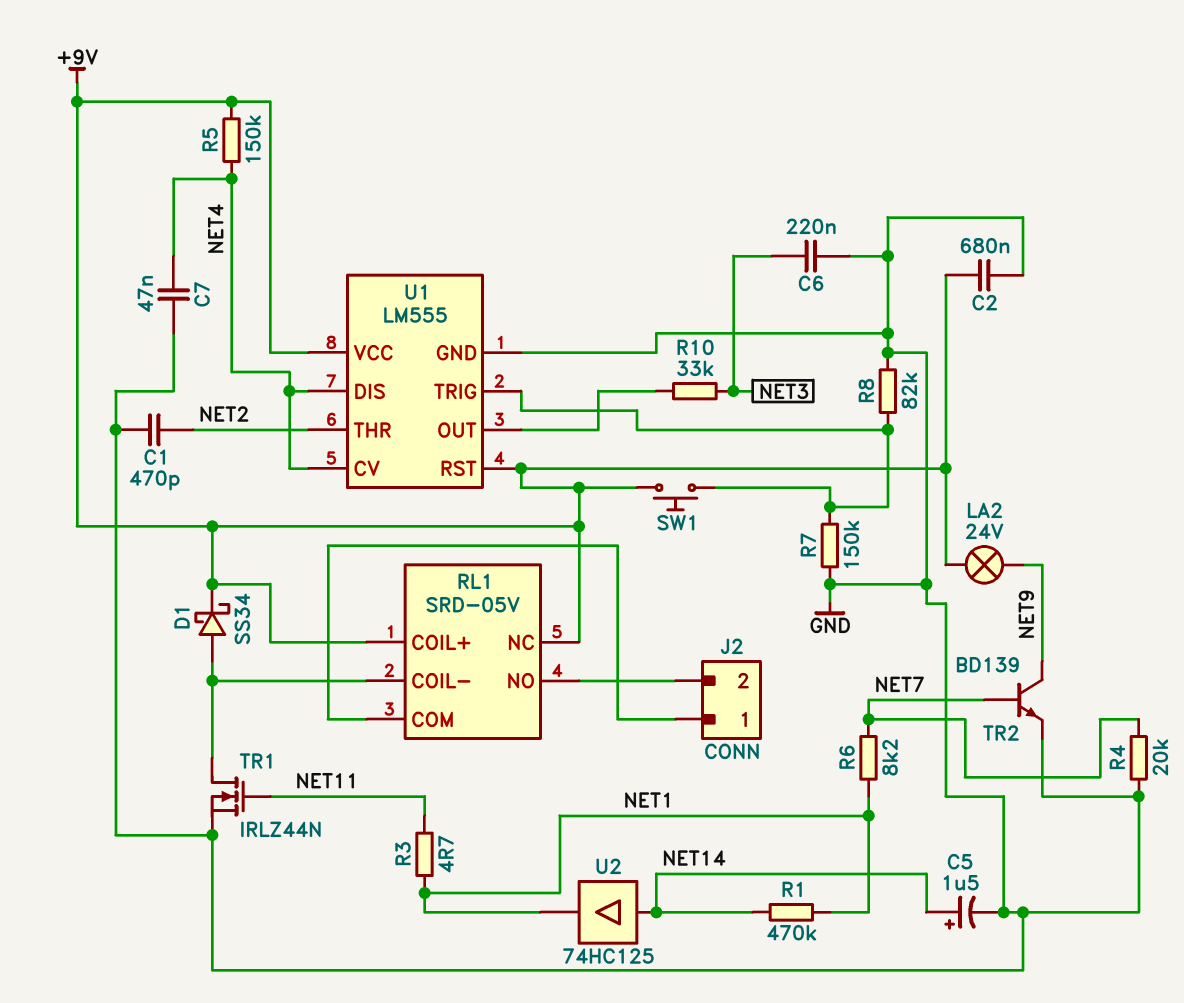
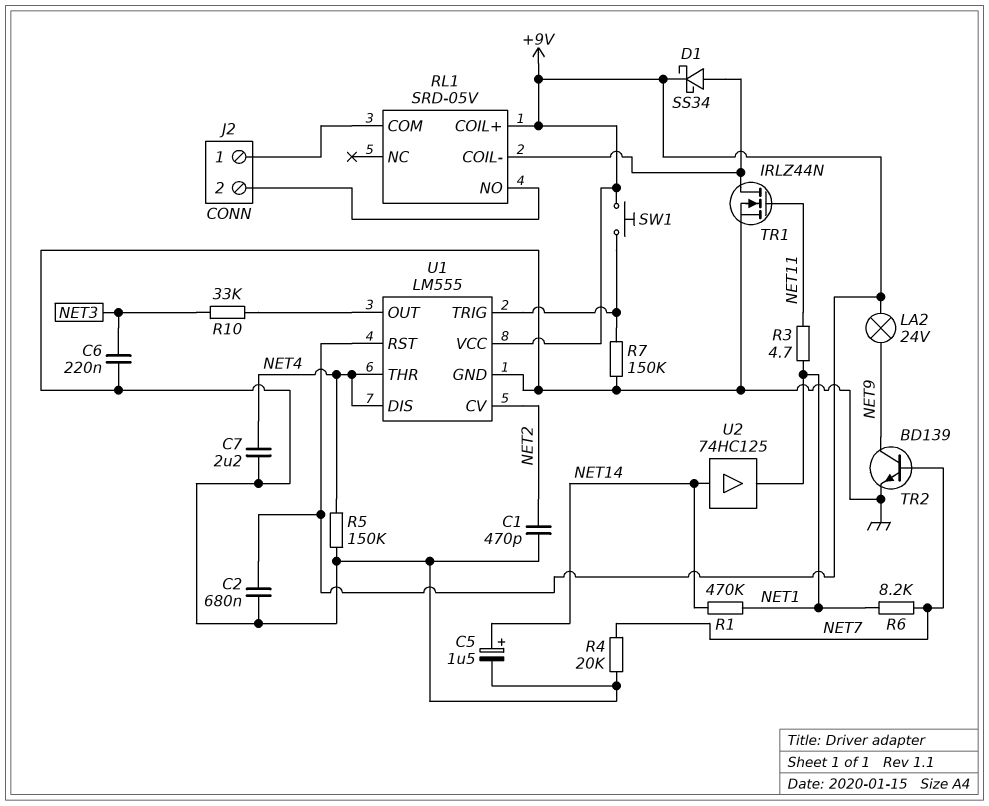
C7: 47nF (GND, NET4) -> 2.2uF (GND, NET4)
R5: 150k (+9V, NET4) -> 150k (GND, NET4)
R8: 82k (GND, U1/TRIG) -> none
RL1 pin NC: +9V -> none
U1 pin CV: NET4 -> NET2
U1 pin THR: NET2 -> NET4

